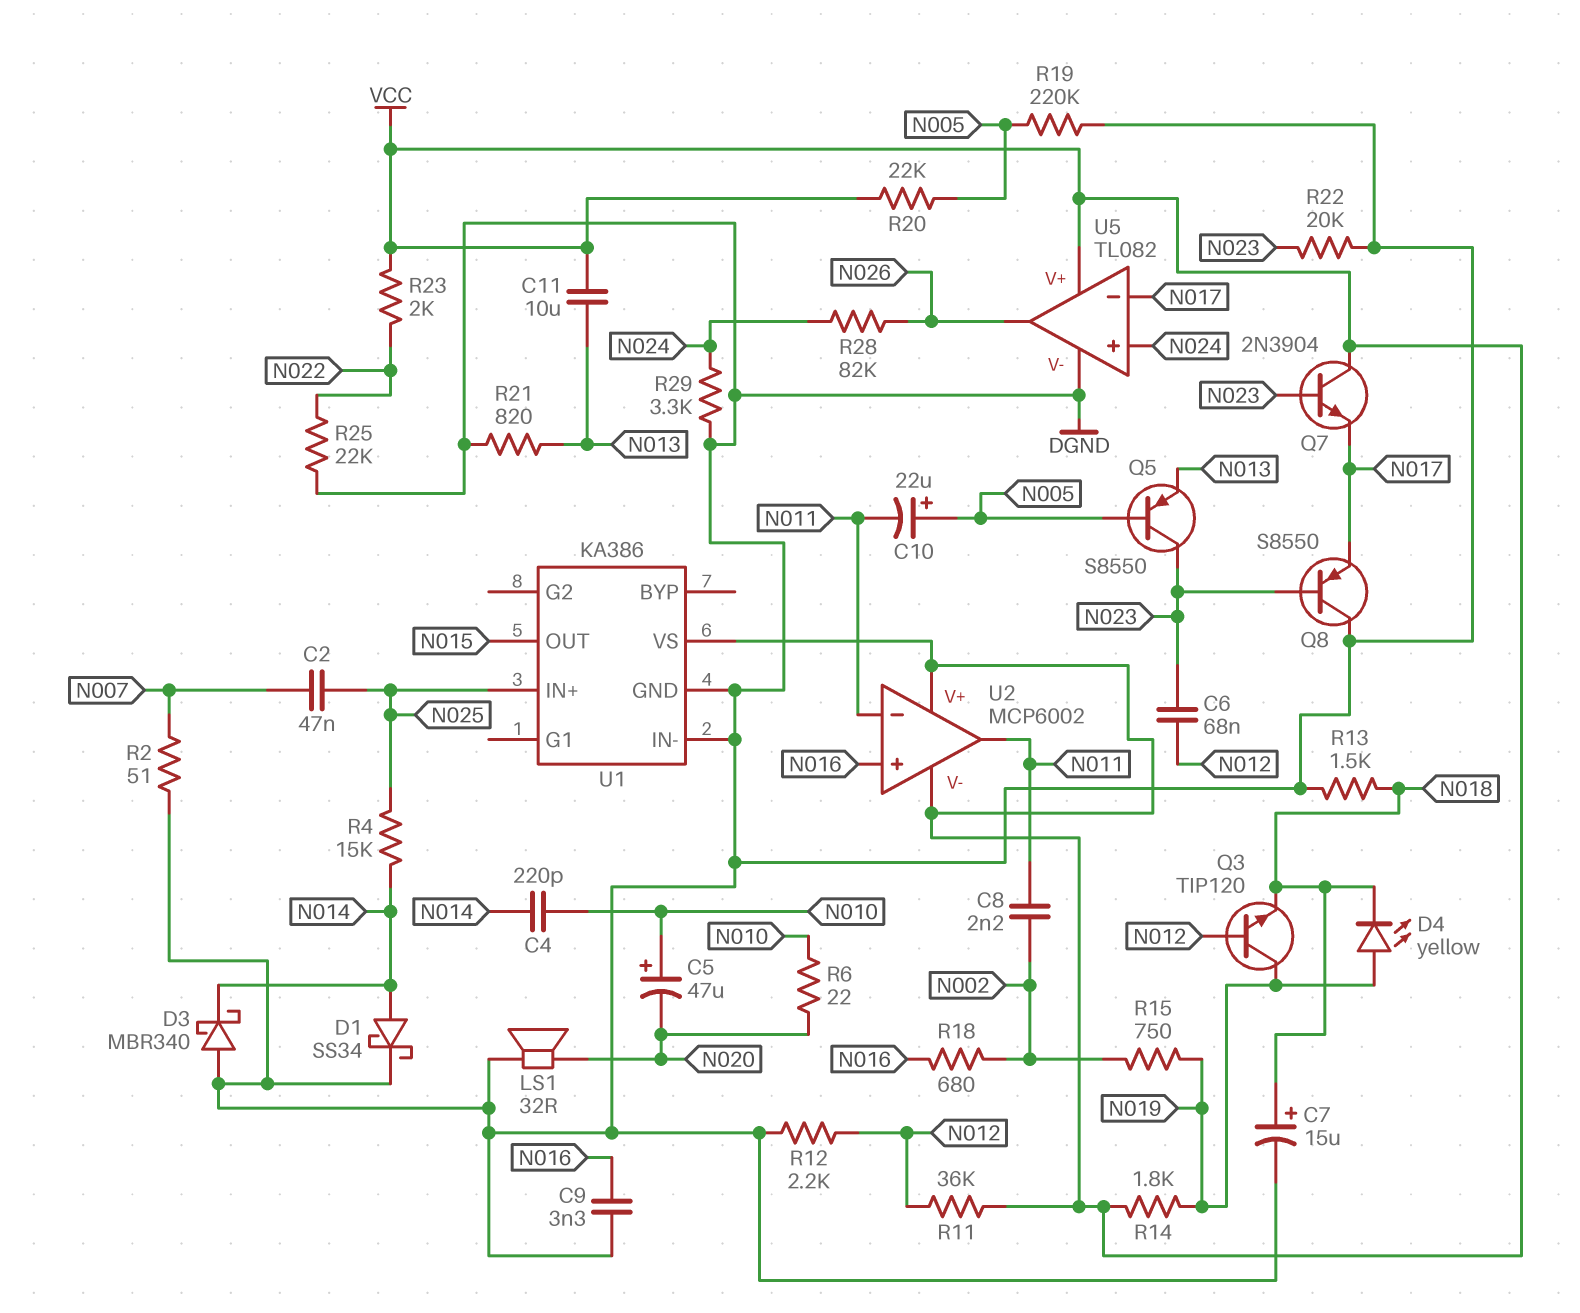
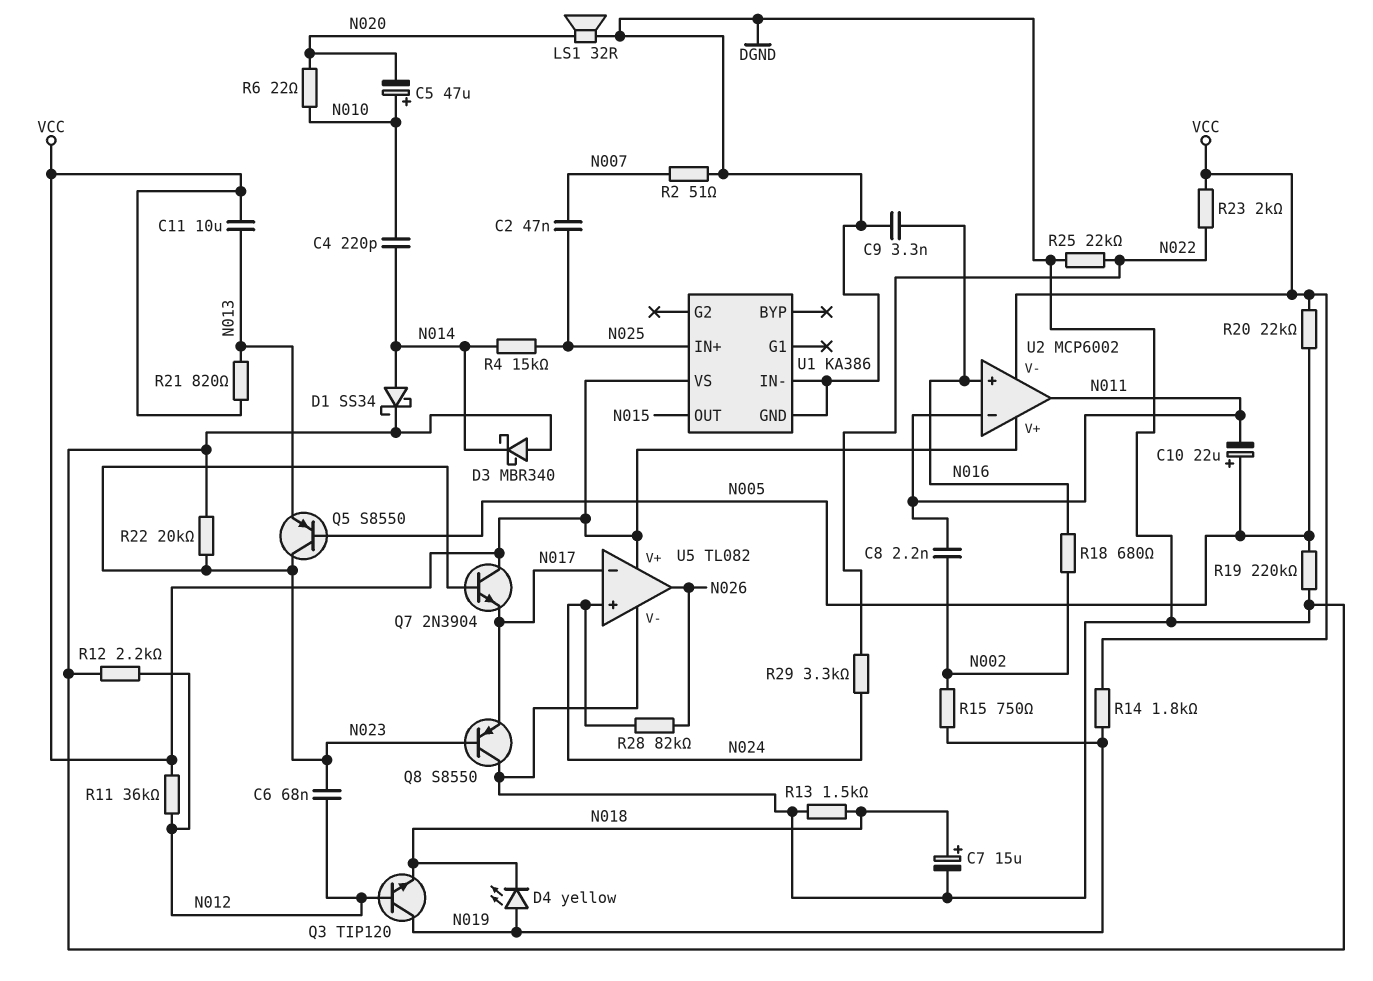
R21: 820 (DGND, N013) -> 820 (N013, VCC)
R29: 3.3k (DGND, N024) -> 3.3k (N022, N024)

